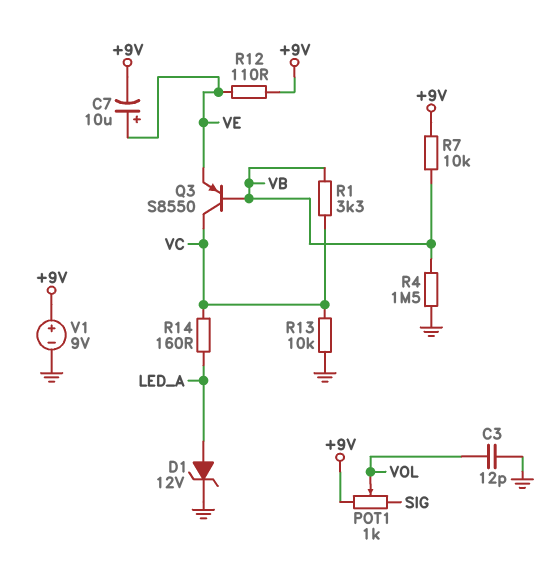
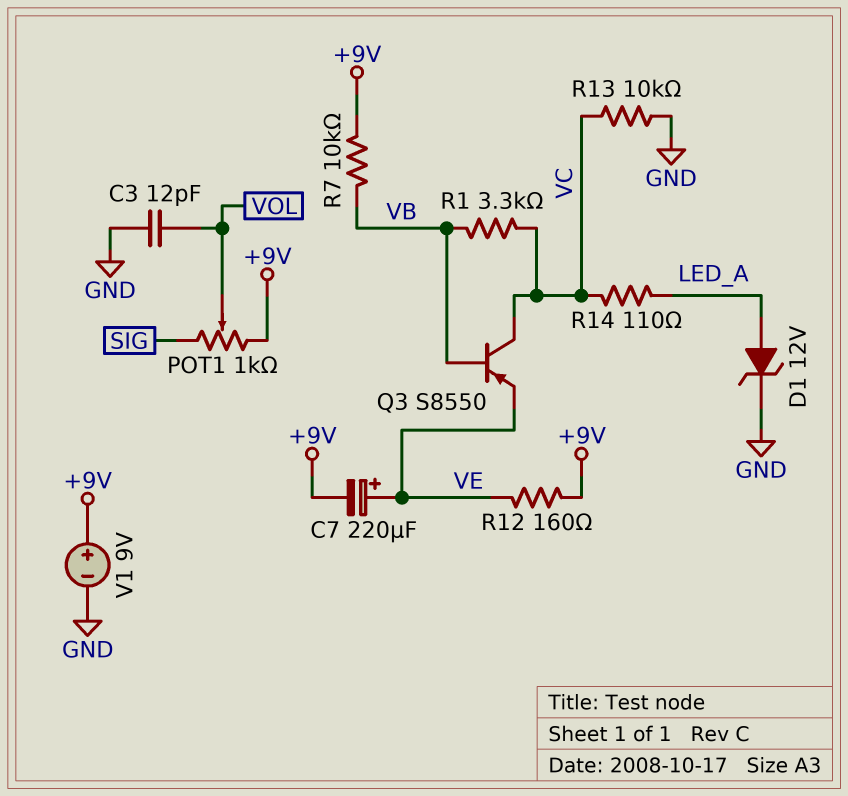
C7: 10uF (plus VE, minus +9V) -> 220uF (plus VE, minus +9V)
R4: 1.5M (GND, VB) -> none
R12: 110 (+9V, VE) -> 160 (+9V, VE)
R14: 160 (LED_A, VC) -> 110 (LED_A, VC)

